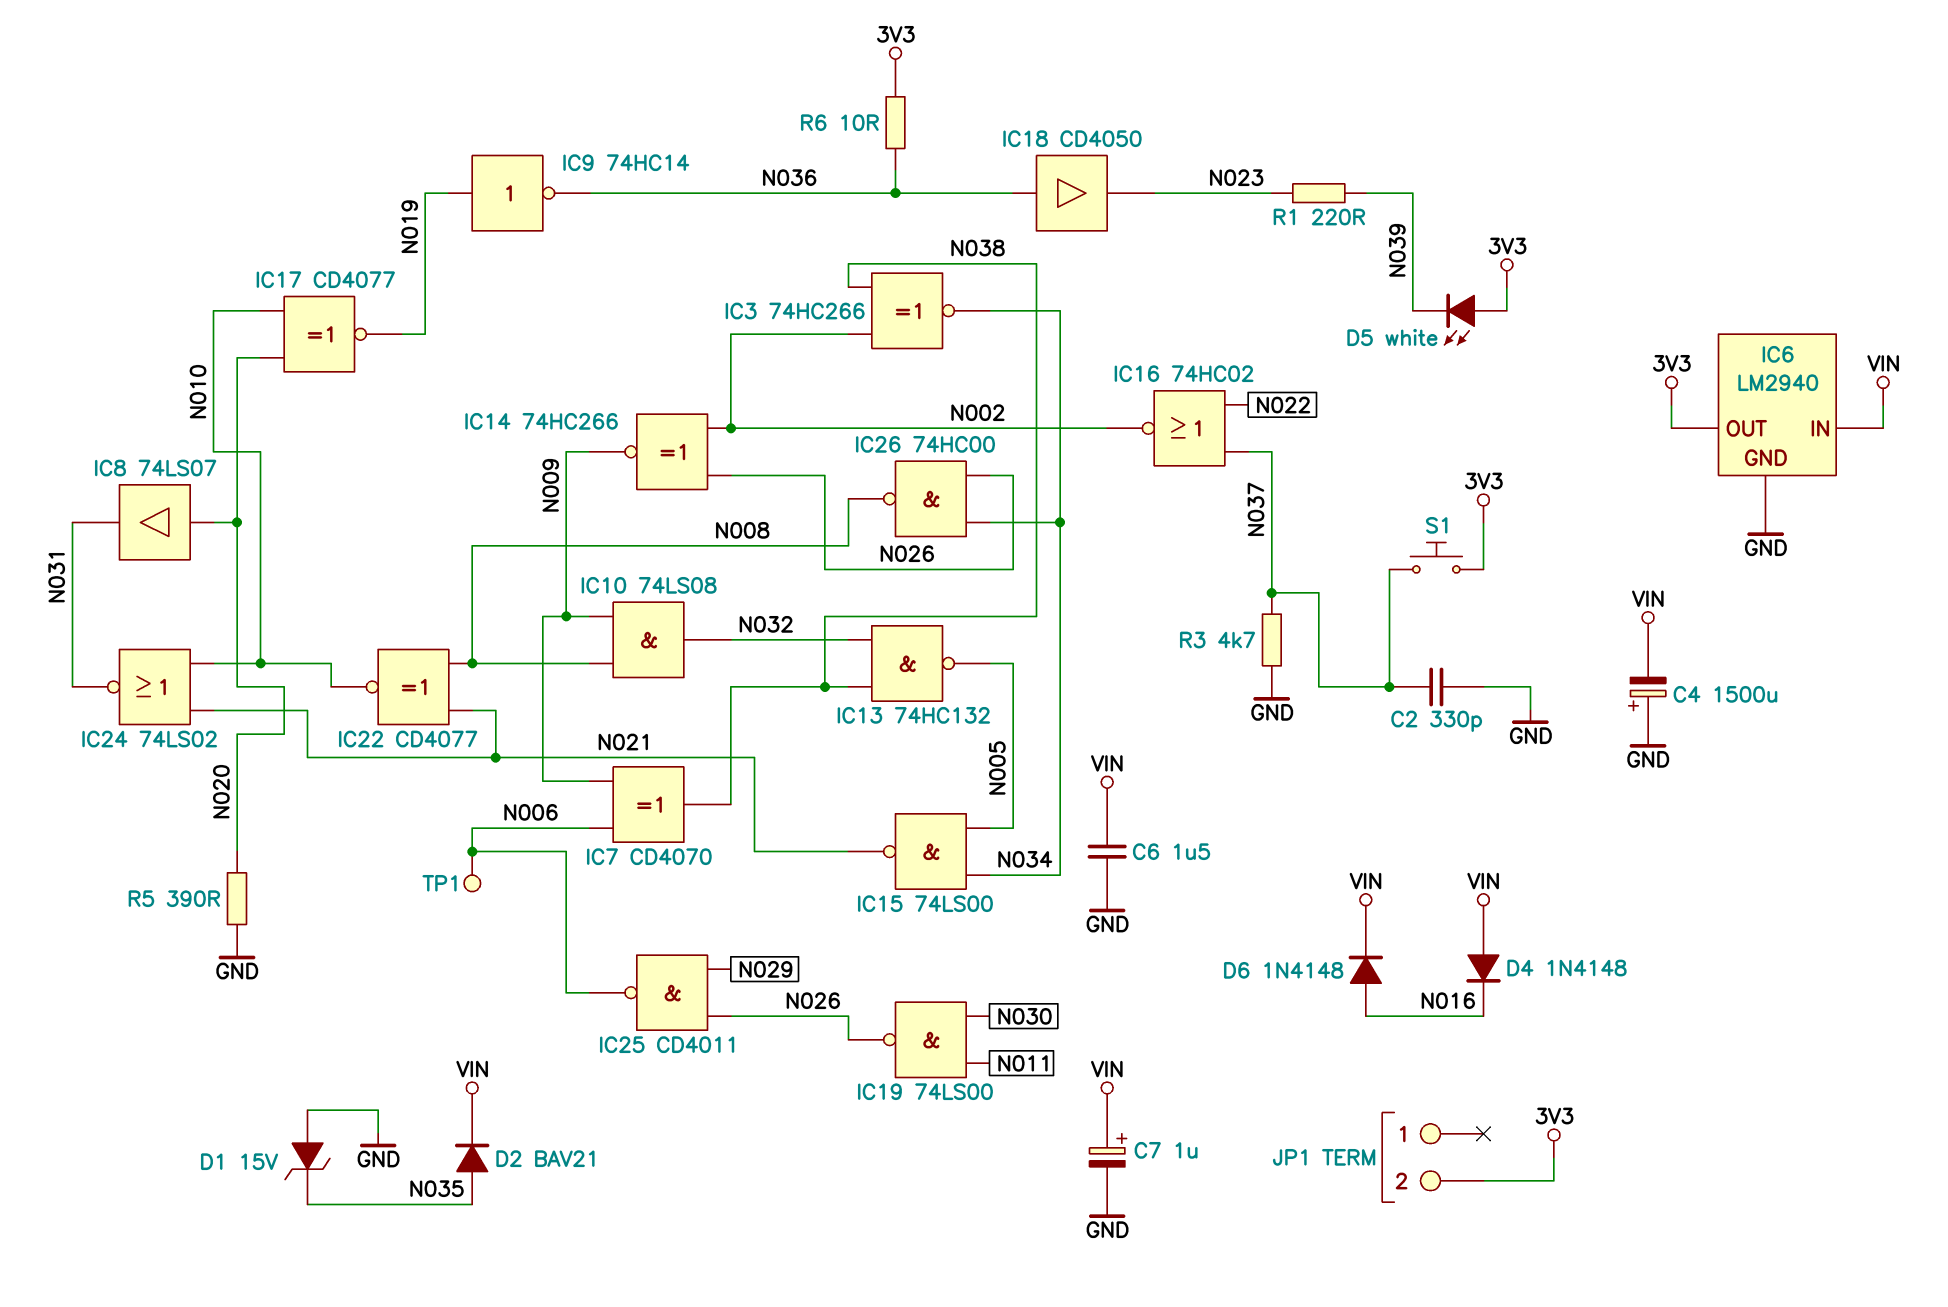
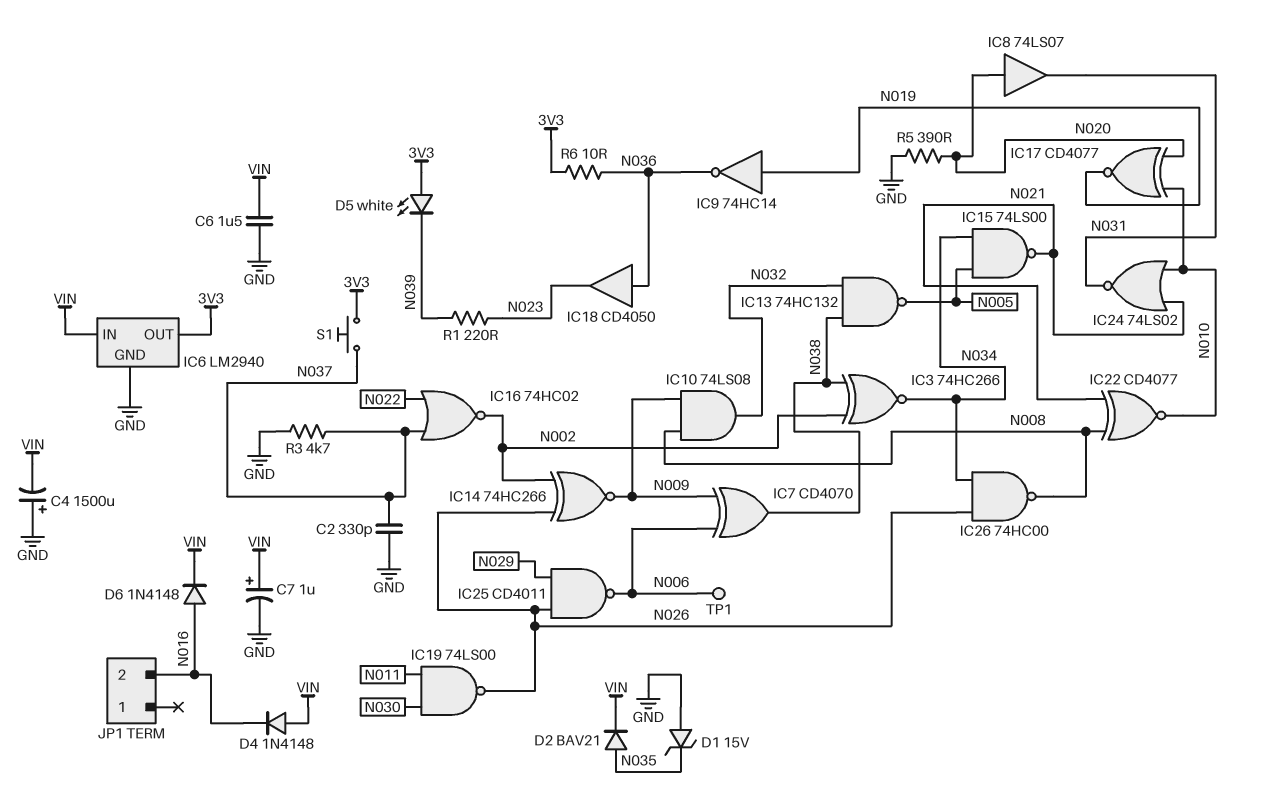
JP1 pin 2: 3V3 -> N016

